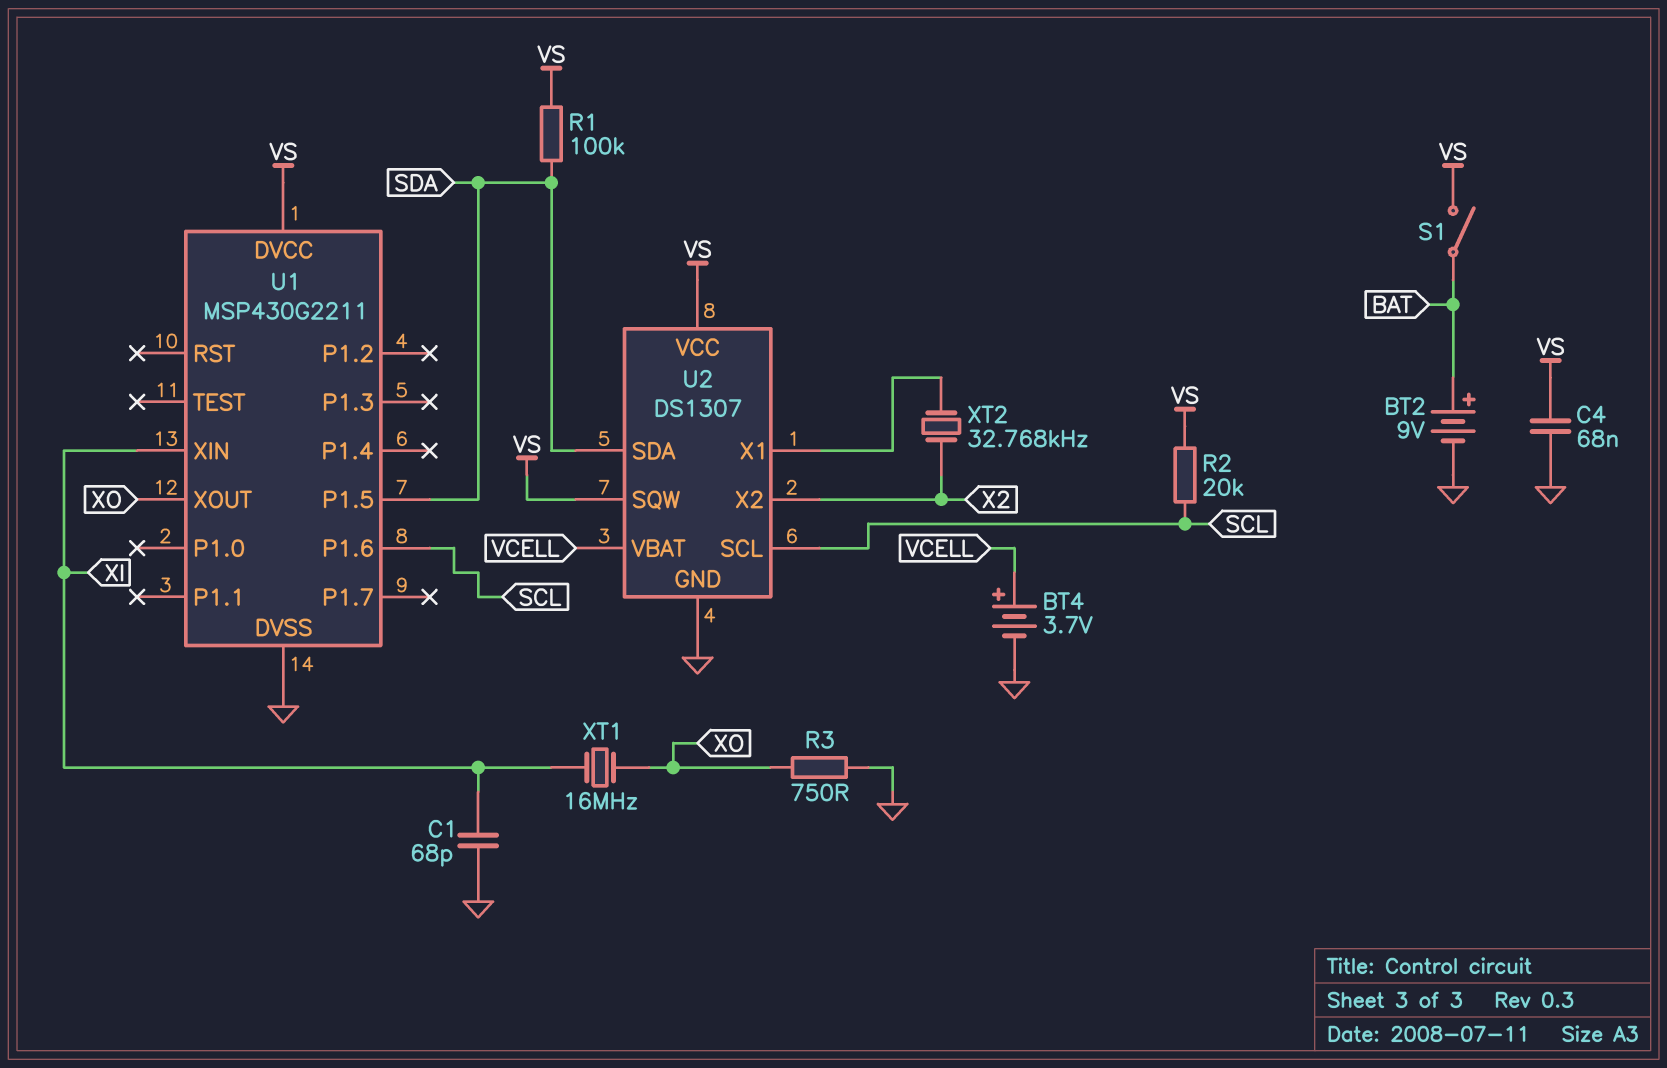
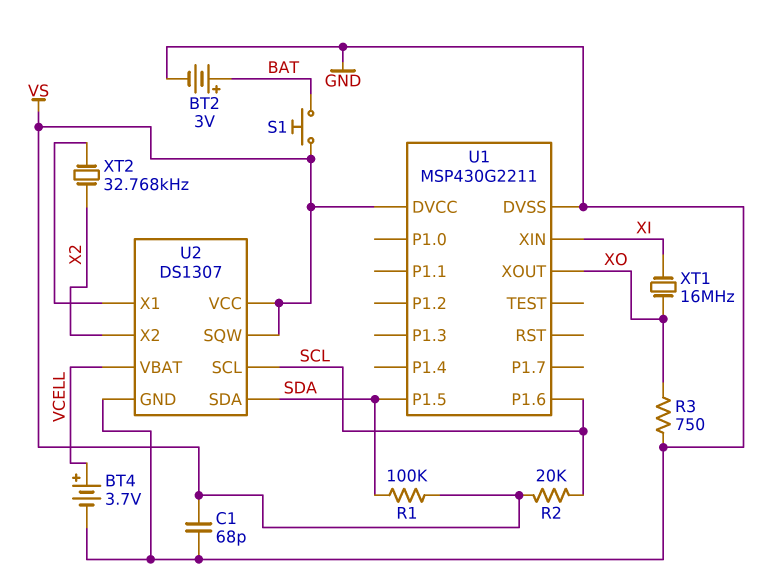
BT2: 9V (plus BAT, minus GND) -> 3V (plus BAT, minus GND)
C1: 68pF (GND, XI) -> 68pF (GND, VS)
C4: 68nF (GND, VS) -> none
S1: switch (BAT, VS) -> button (BAT, VS)

